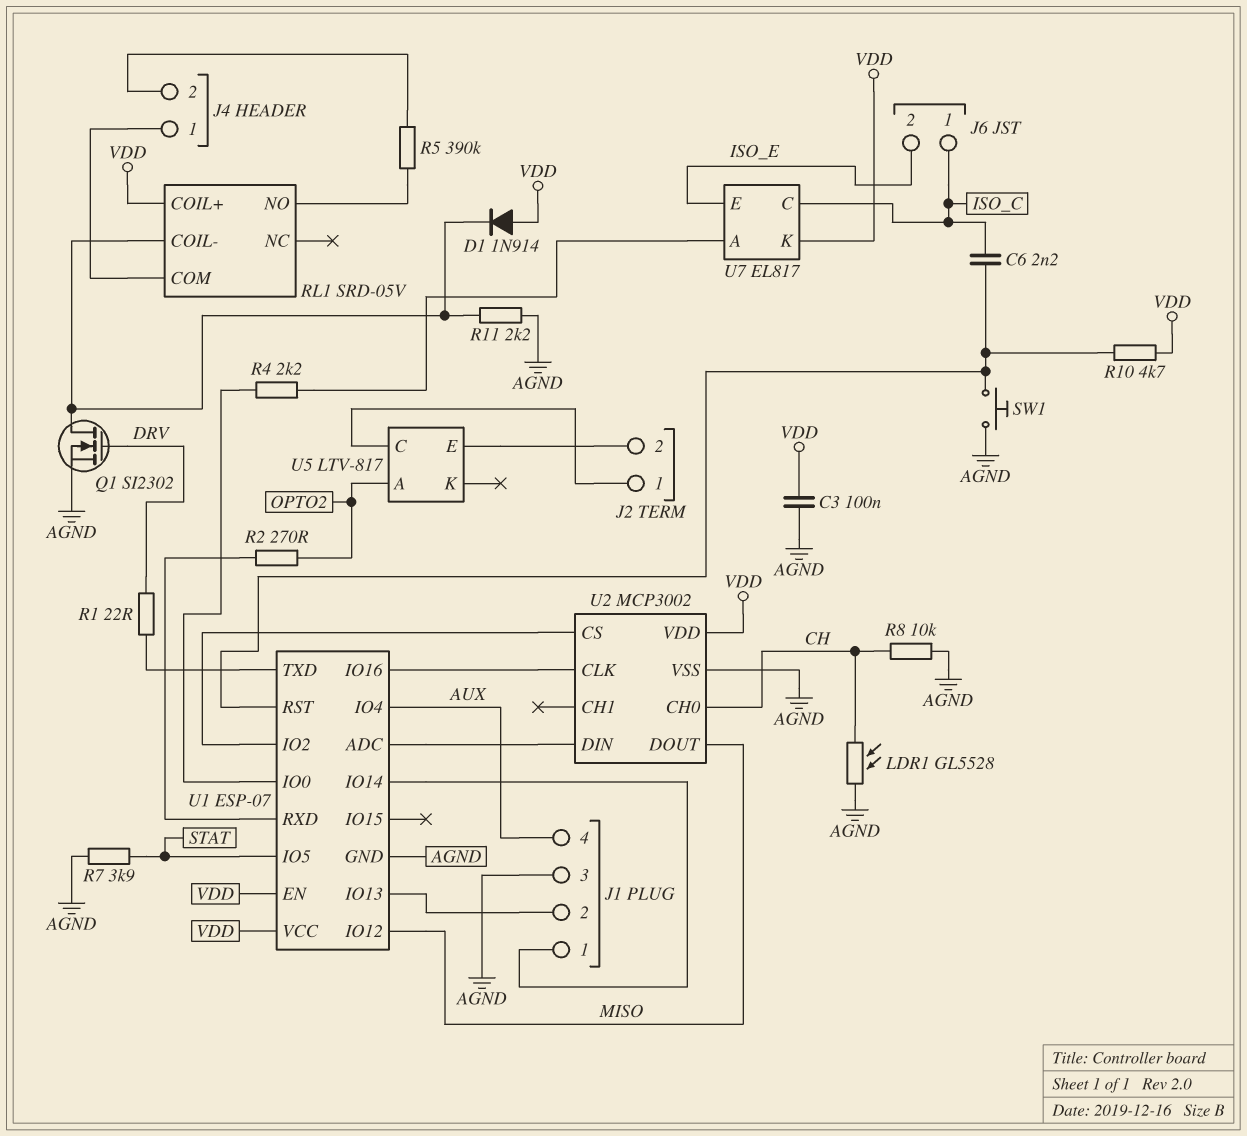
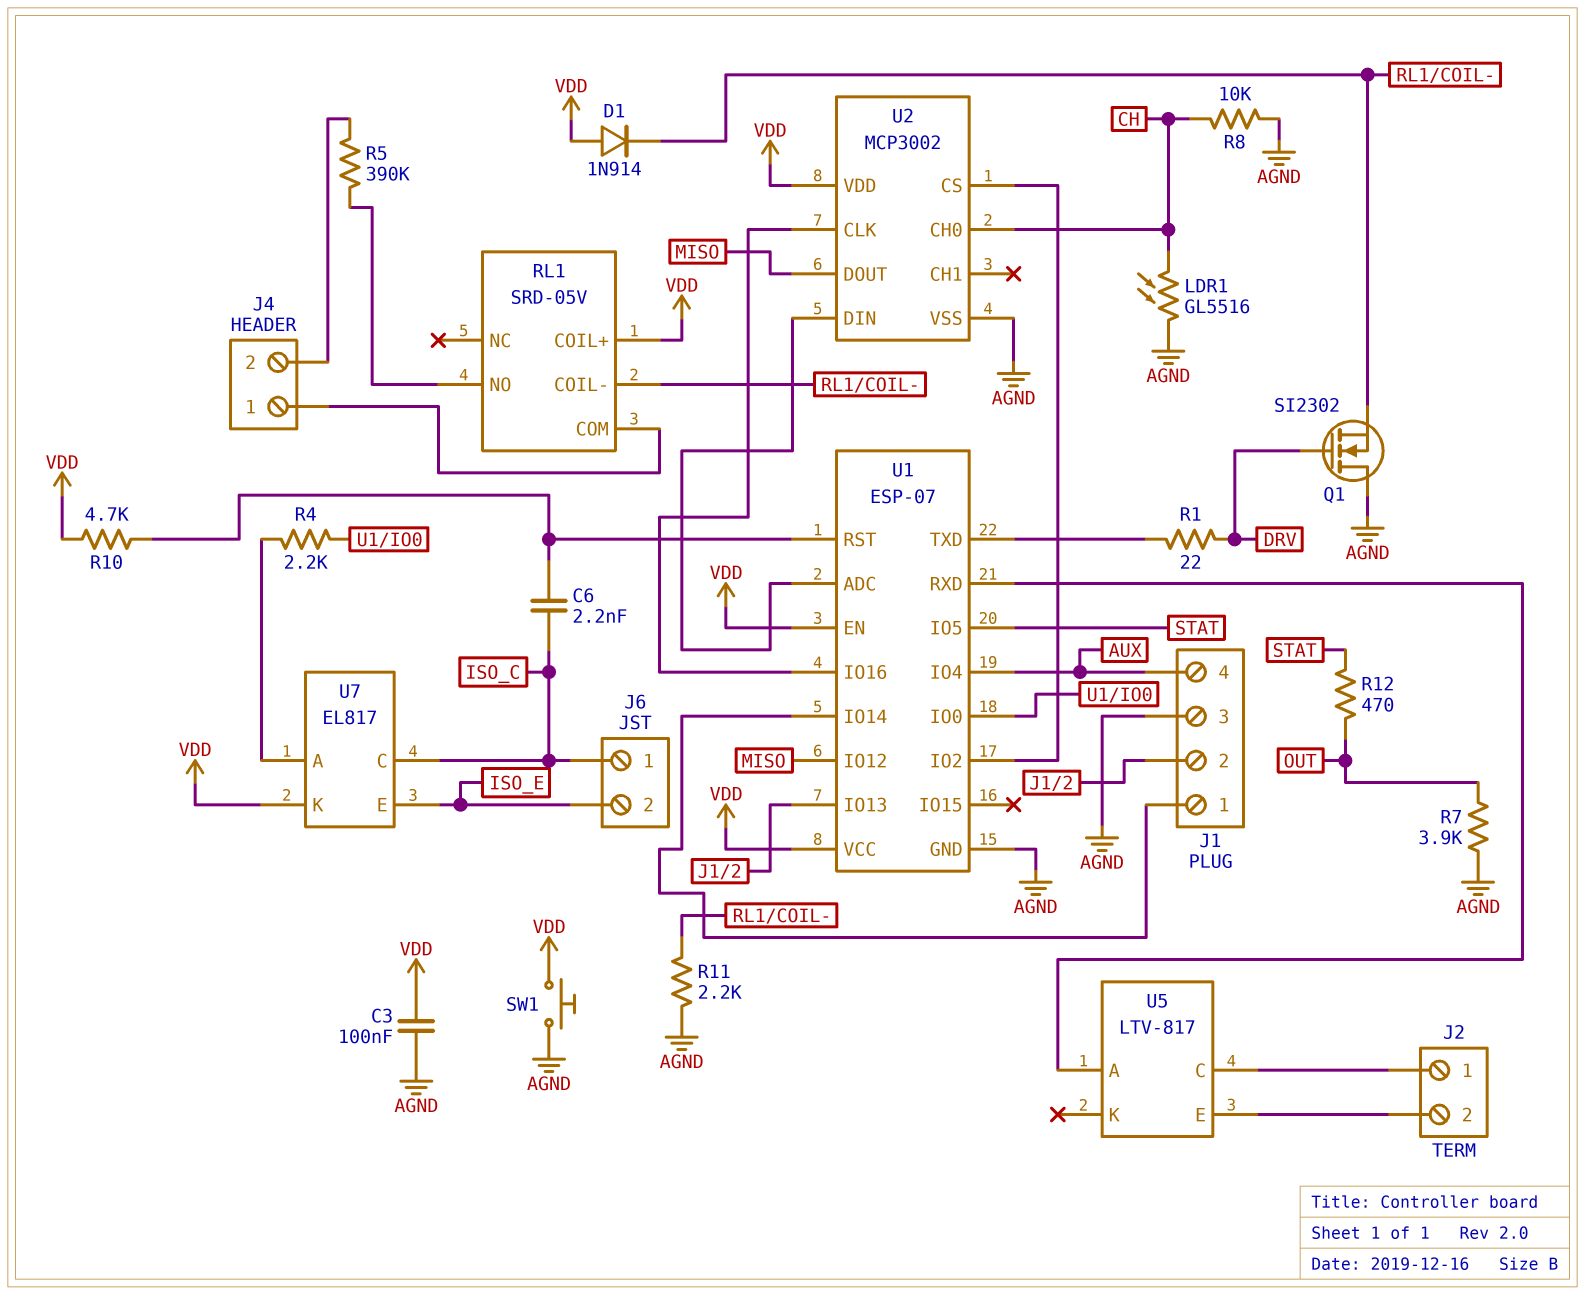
LDR1: GL5528 (AGND, CH) -> GL5516 (AGND, CH)
Q1: NMOS SI2302 (G DRV, D RL1/COIL-, S AGND) -> NMOS SI2302 (G DRV, D AGND, S RL1/COIL-)
R2: 270 (OPTO2, U1/RXD) -> none
R7: 3.9k (AGND, STAT) -> 3.9k (AGND, OUT)
R12: none -> 470 (OUT, STAT)
SW1: button (AGND, U1/RST) -> button (AGND, VDD)
U5 pin A: OPTO2 -> U1/RXD

